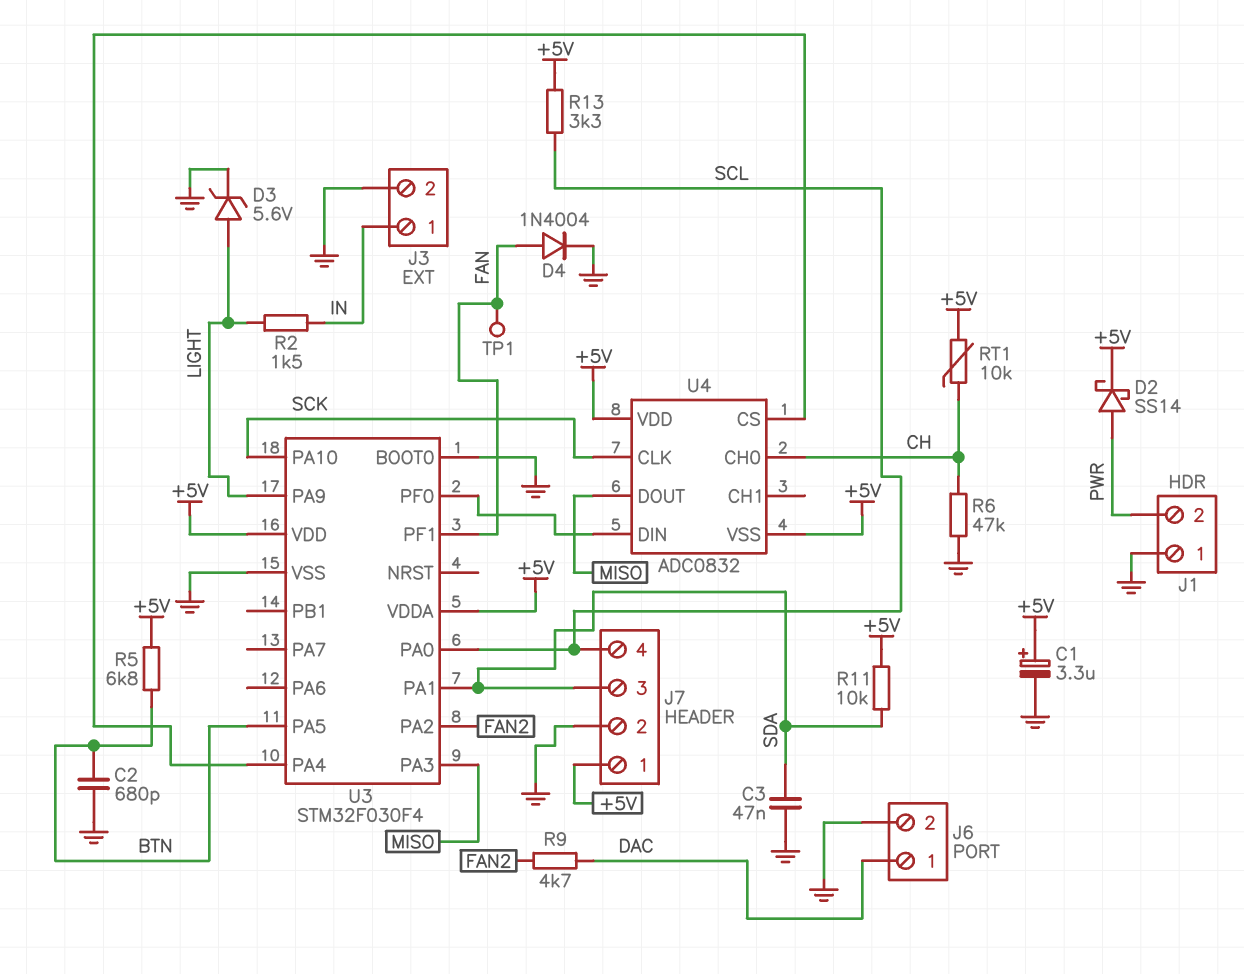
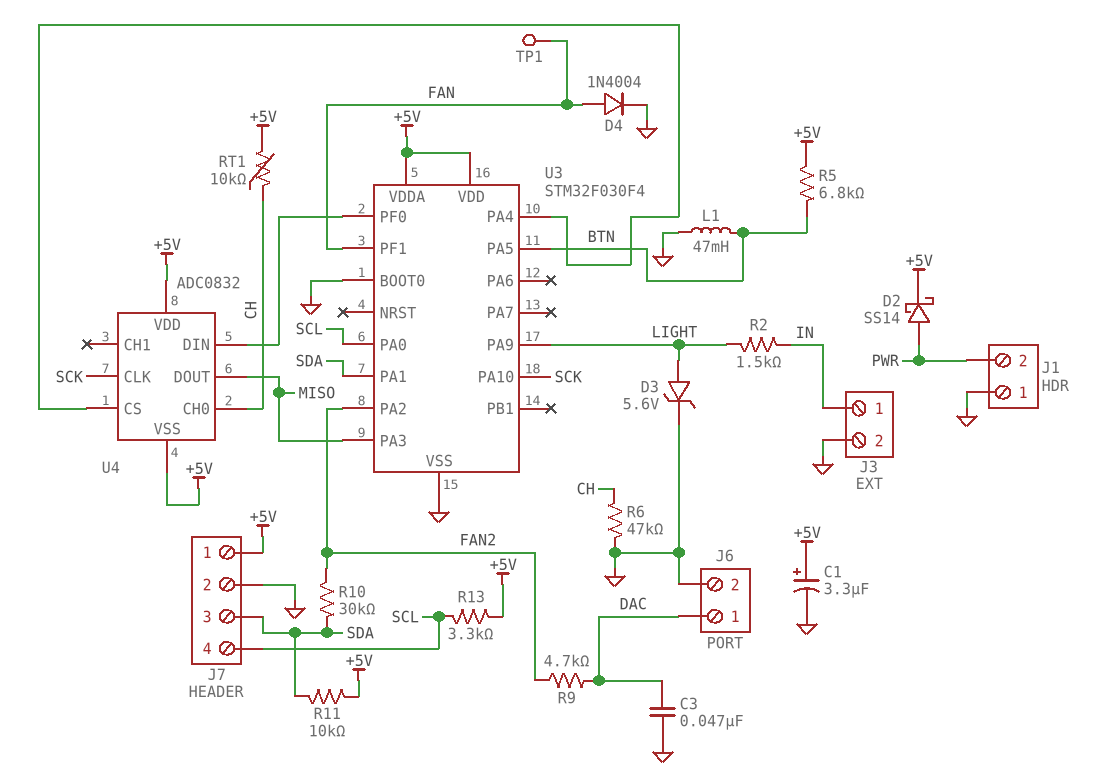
C2: 680pF (BTN, GND) -> none
C3: 47nF (GND, SDA) -> 47nF (DAC, GND)
L1: none -> 47mH (BTN, GND)
R10: none -> 30k (FAN2, SDA)

